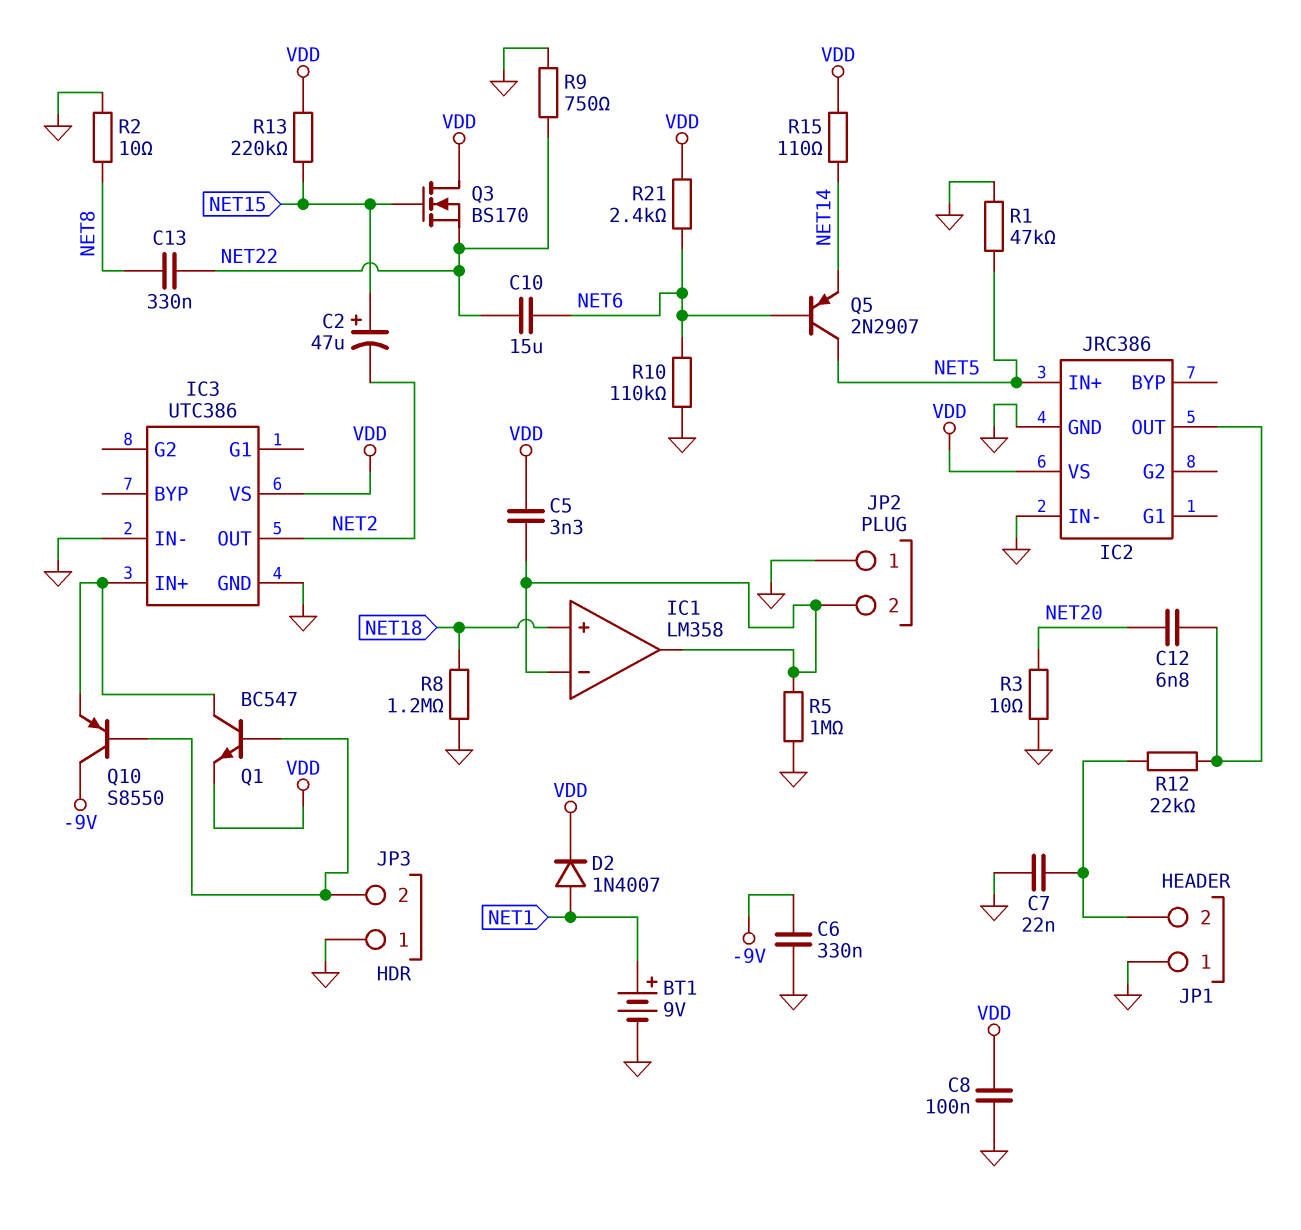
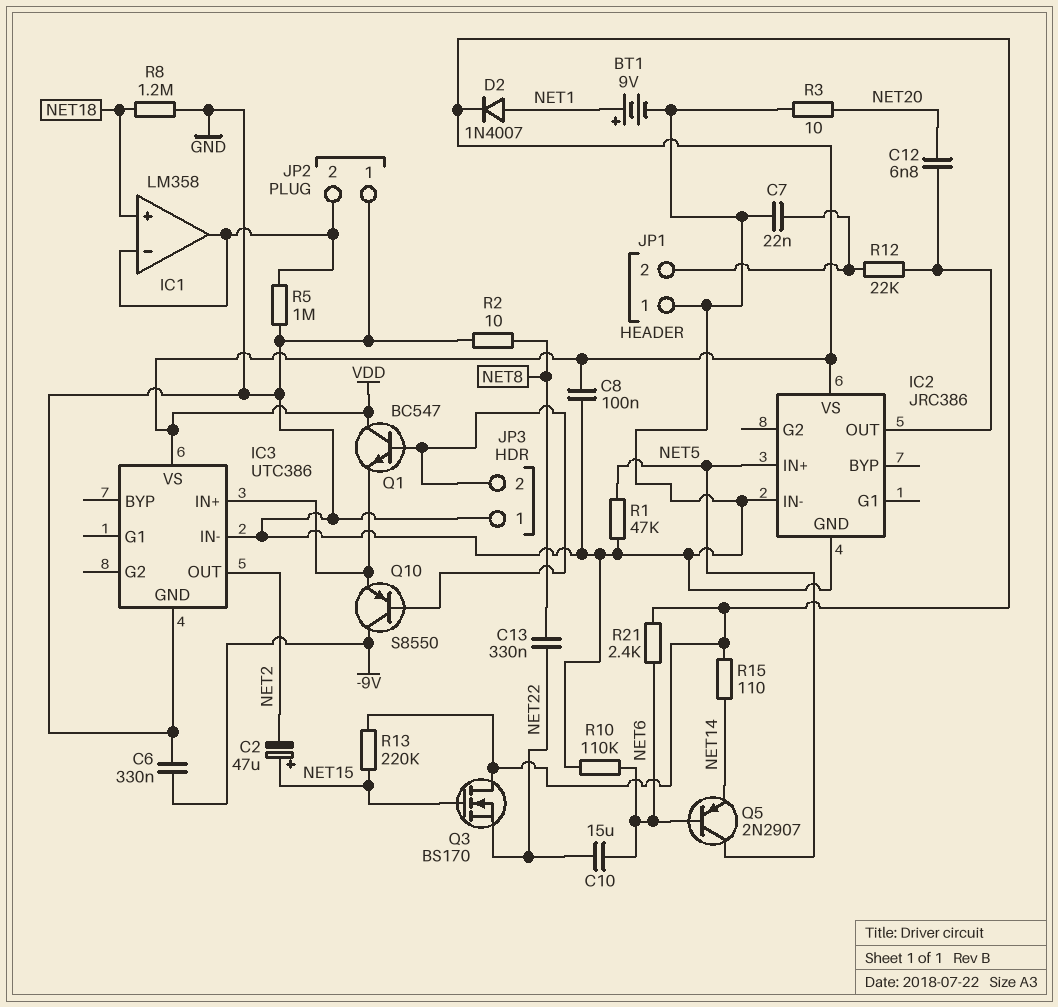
C5: 3.3nF (IC1/in-, VDD) -> none
Q1: NPN BC547 (B JP3/2, C IC3/IN+, E VDD) -> NPN BC547 (B JP3/2, C VDD, E IC3/IN+)
R9: 750 (GND, NET22) -> none

